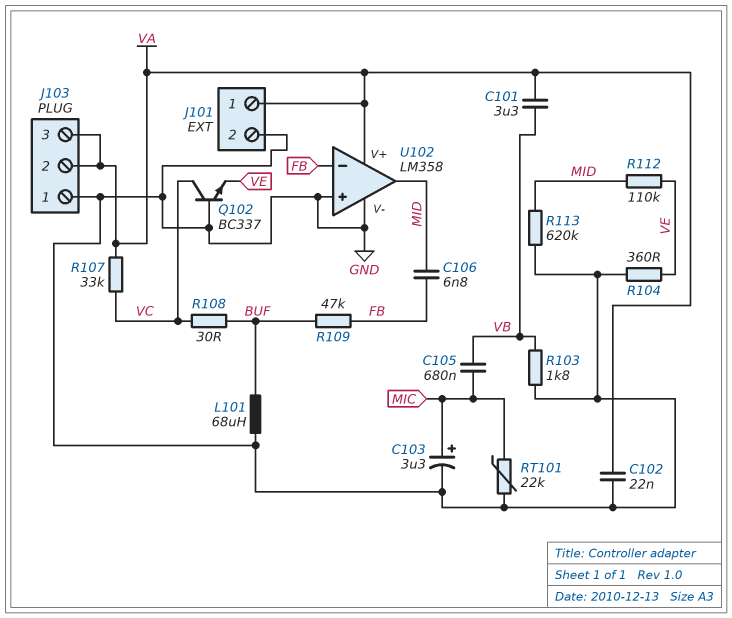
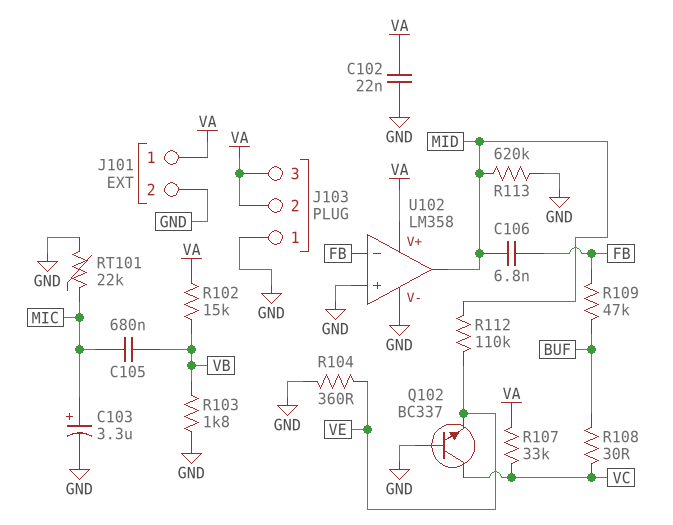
C101: 3.3uF (VA, VB) -> none
L101: 68uH (BUF, GND) -> none
R102: none -> 15k (VA, VB)

